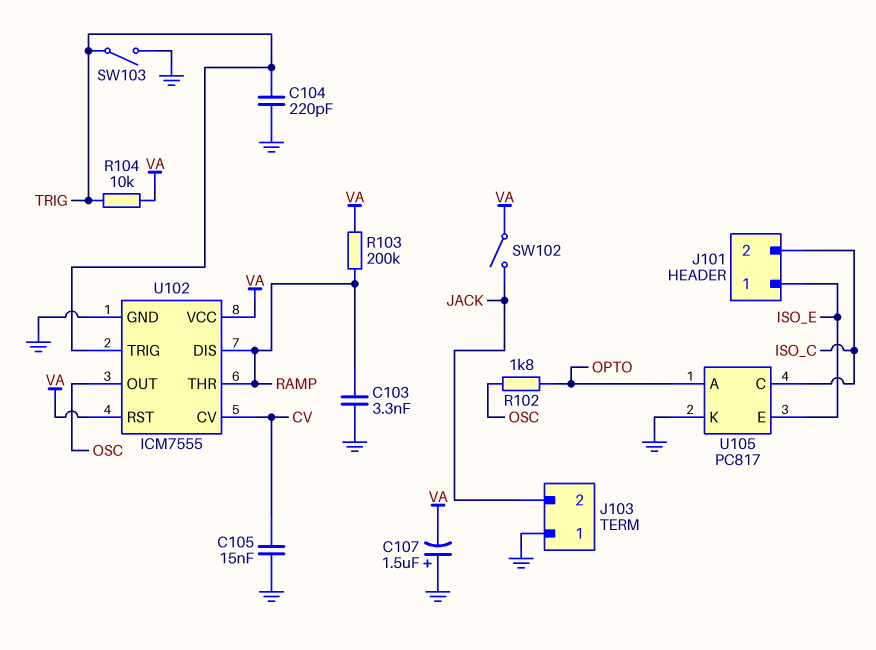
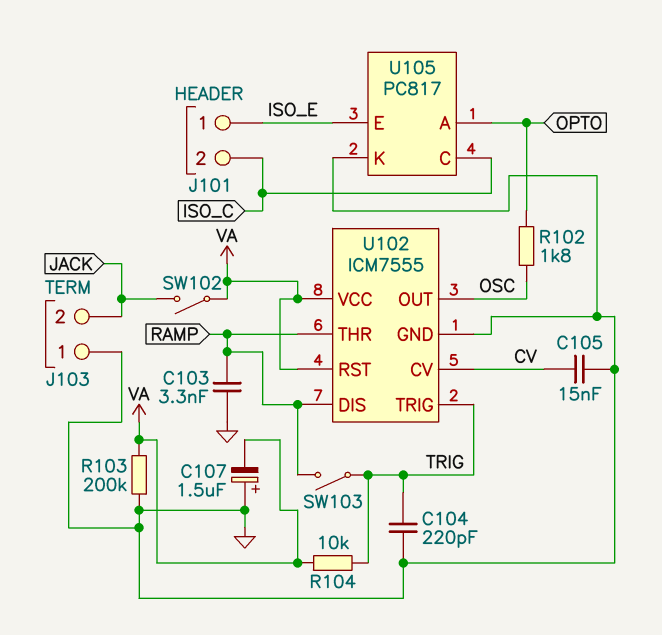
R103: 200k (RAMP, VA) -> 200k (GND, VA)
SW103: switch (GND, TRIG) -> switch (RAMP, TRIG)

